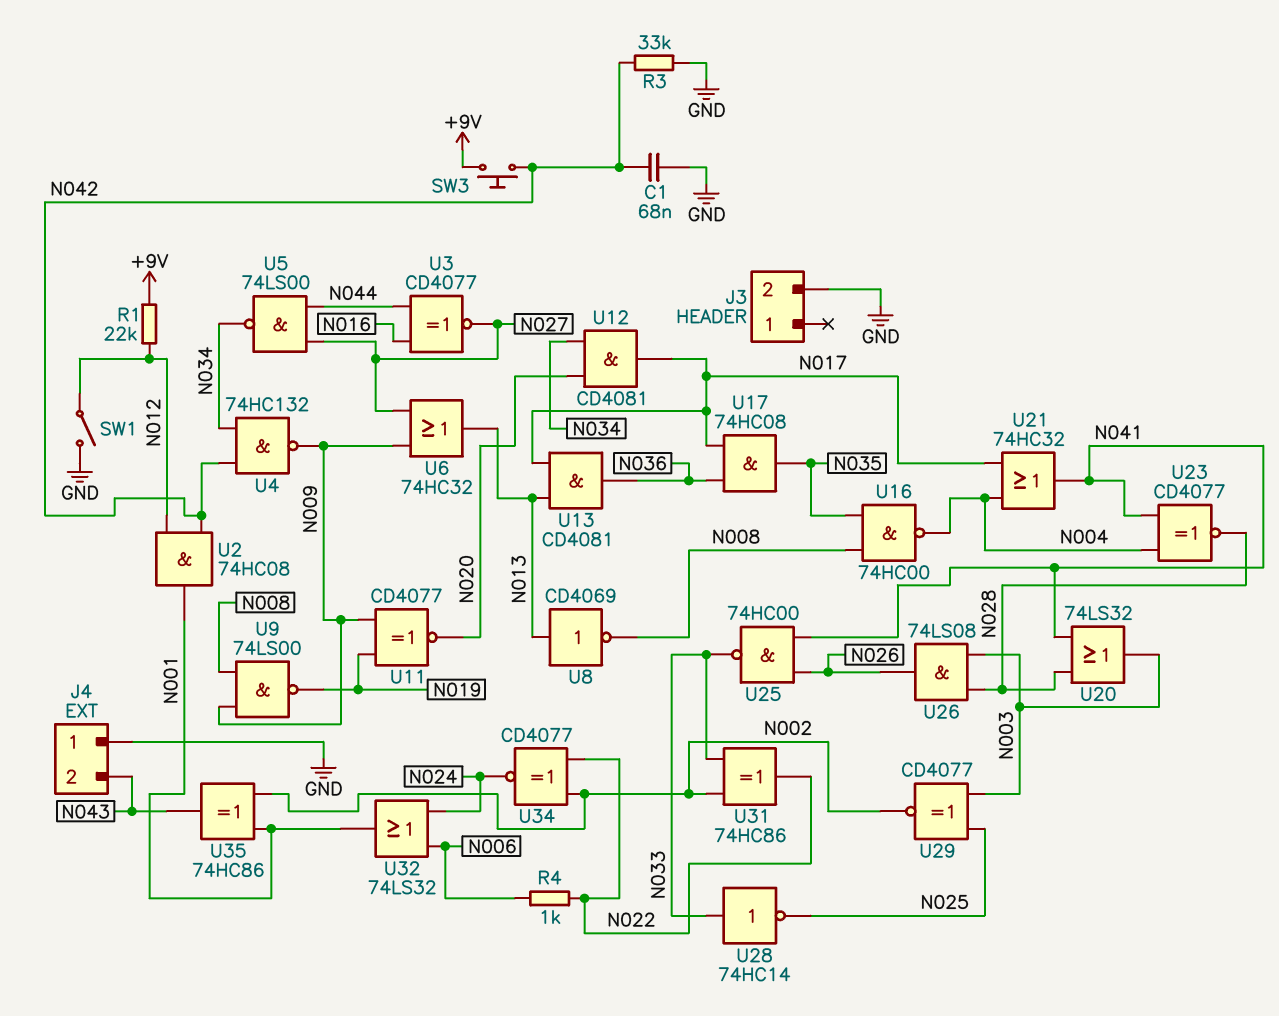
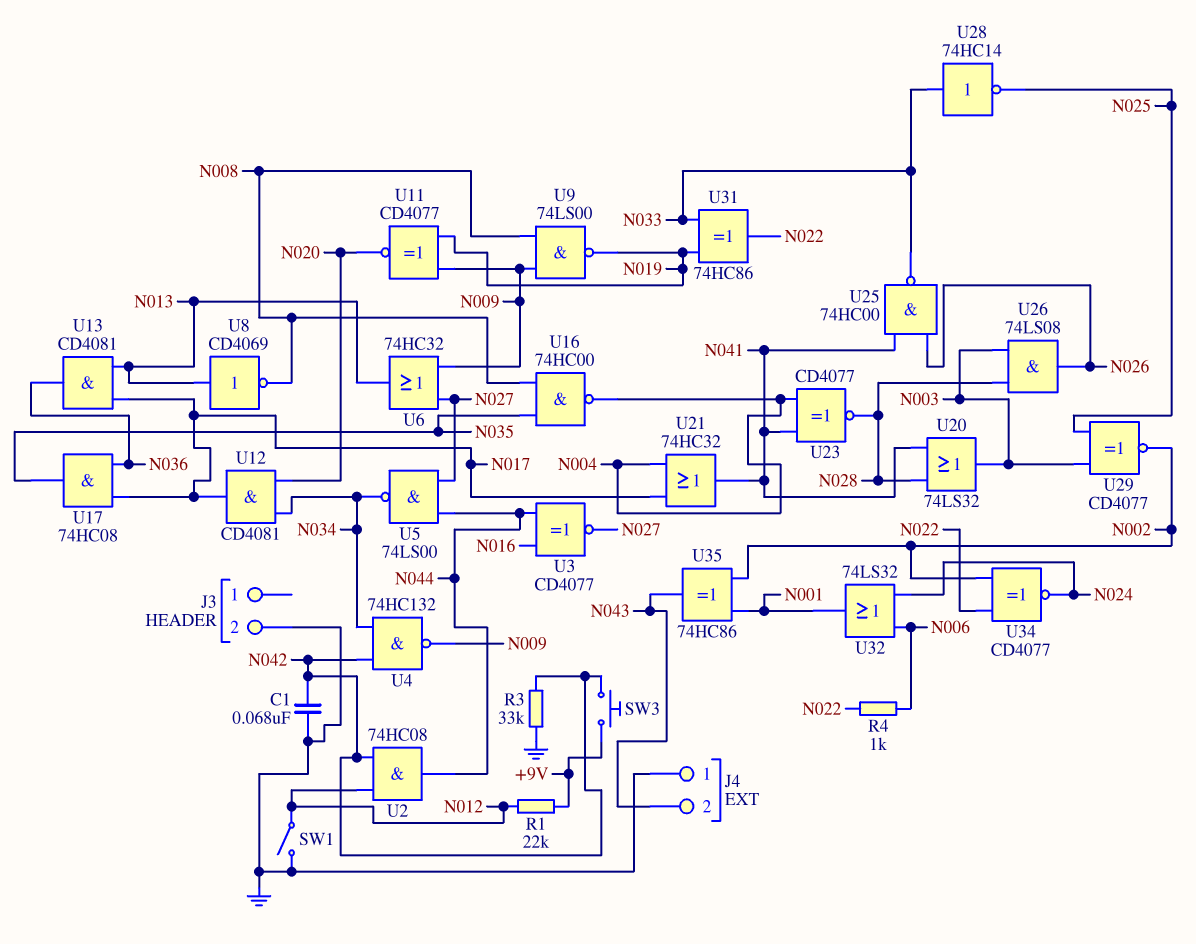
U2: AND 74HC08 (in N012, in N042, out N001) -> AND 74HC08 (in N012, in N042, out N044)
U31: XOR 74HC86 (in N002, in N033, out N022) -> XOR 74HC86 (in N019, in N033, out N022)

